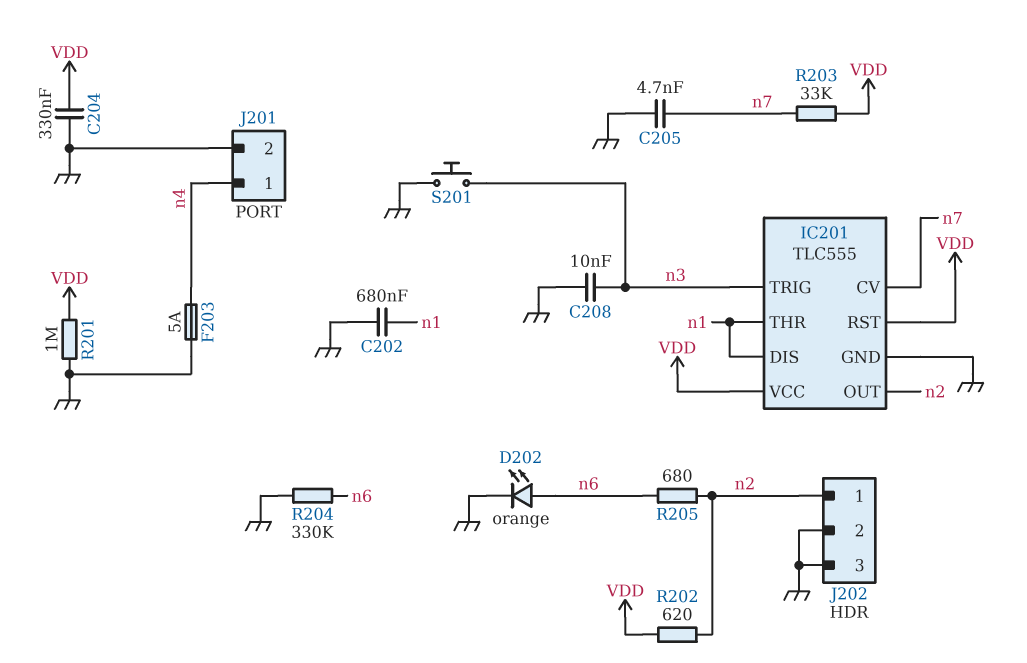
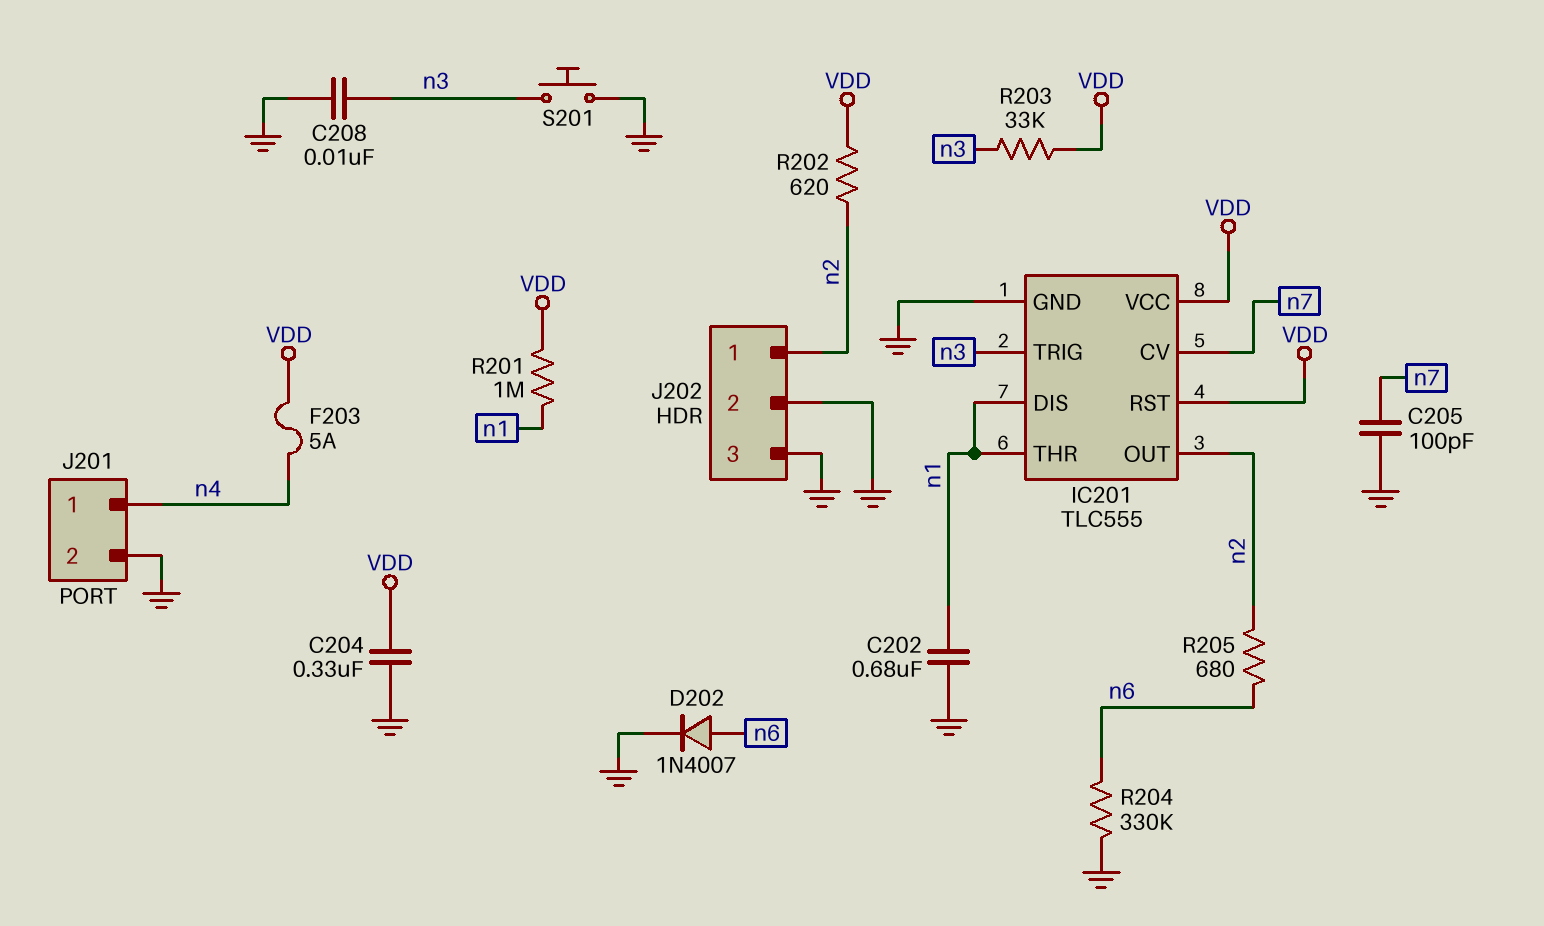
C205: 4.7nF (GND, n7) -> 100pF (GND, n7)
D202: LED orange (A n6, K GND) -> diode 1N4007 (A n6, K GND)
F203: 5A (GND, n4) -> 5A (VDD, n4)
R201: 1M (GND, VDD) -> 1M (VDD, n1)
R203: 33k (VDD, n7) -> 33k (VDD, n3)

